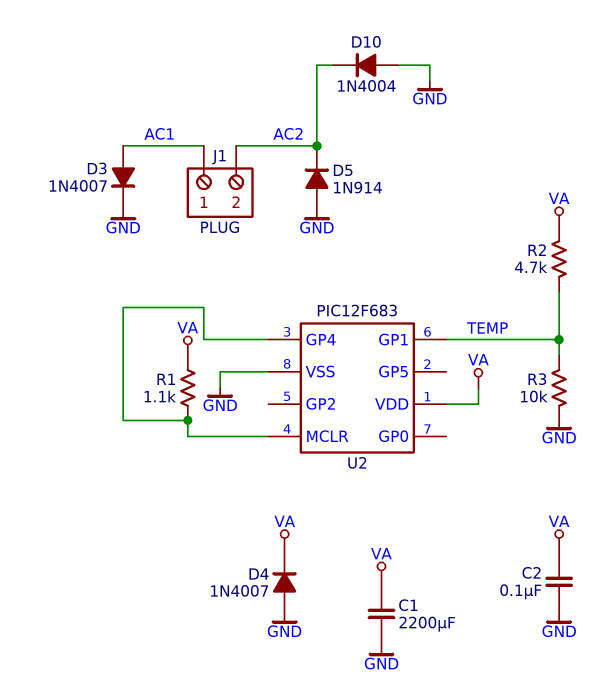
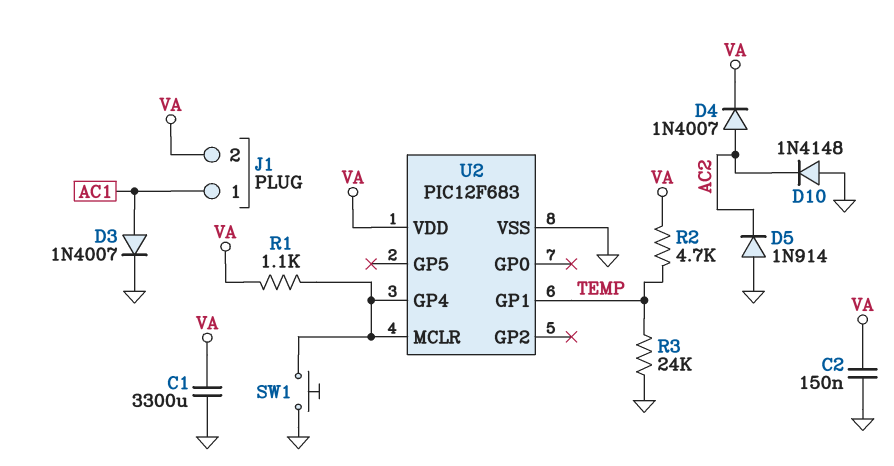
C1: 2200uF (GND, VA) -> 3300uF (GND, VA)
C2: 100nF (GND, VA) -> 150nF (GND, VA)
D4: diode 1N4007 (A GND, K VA) -> diode 1N4007 (A AC2, K VA)
D10: diode 1N4004 (A GND, K AC2) -> diode 1N4148 (A GND, K AC2)
J1 pin 2: AC2 -> VA
R3: 10k (GND, TEMP) -> 24k (GND, TEMP)
SW1: none -> button (GND, U2/GP4)

